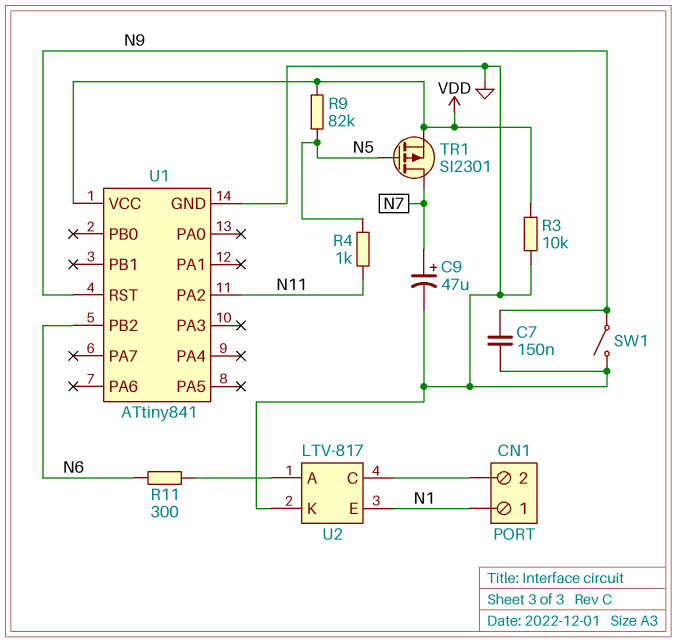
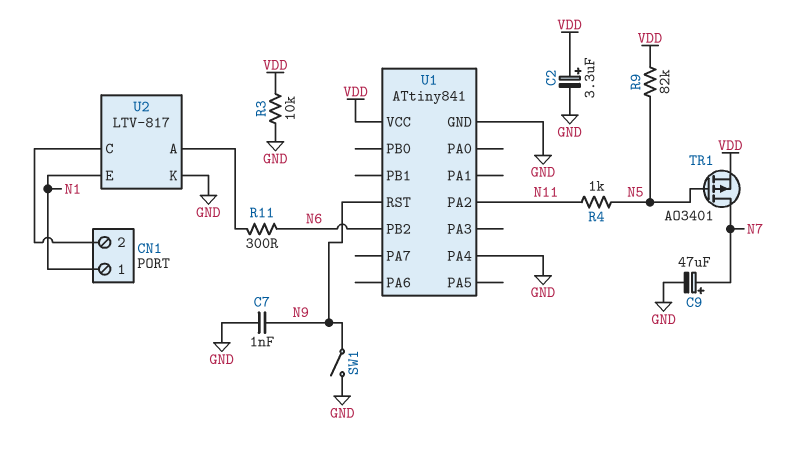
C2: none -> 3.3uF (plus VDD, minus GND)
C7: 150nF (GND, N9) -> 1nF (GND, N9)
TR1: PMOS SI2301 (G N5, D N7, S VDD) -> PMOS AO3401 (G N5, D N7, S VDD)
U1 pin PA4: none -> GND

